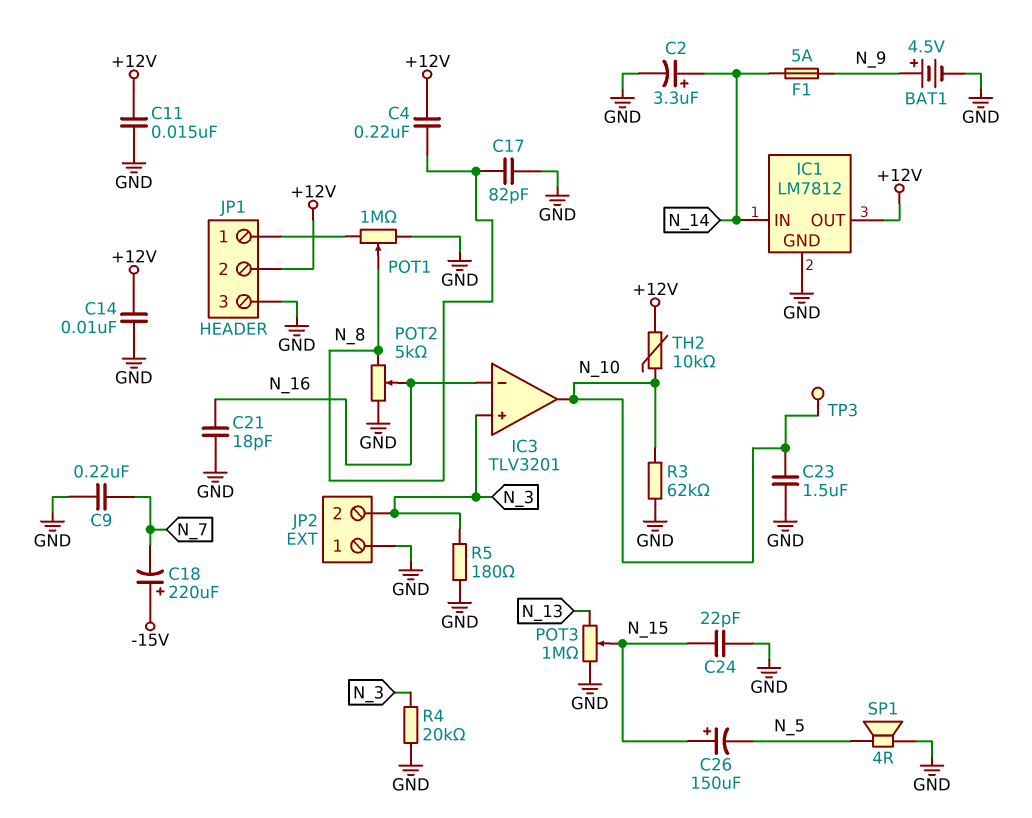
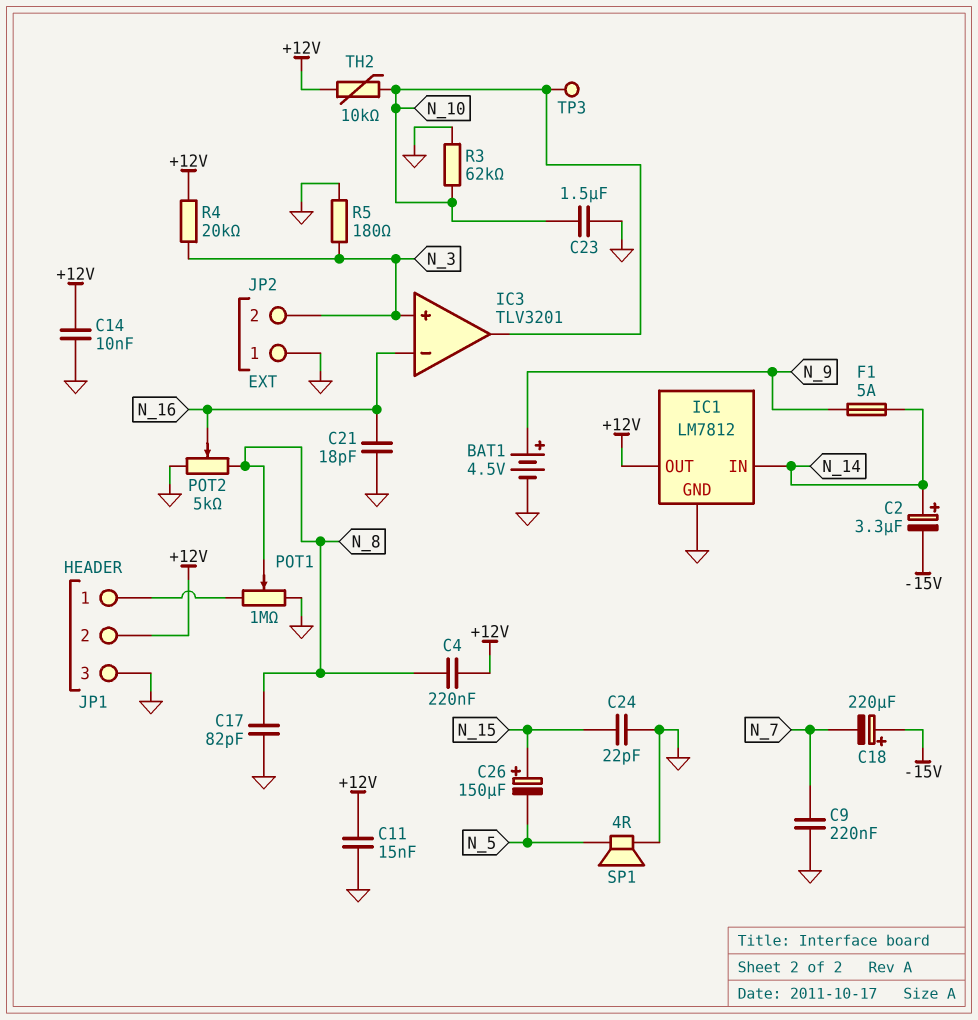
C2: 3.3uF (plus N_14, minus GND) -> 3.3uF (plus N_14, minus -15V)
POT3: 1M (GND, N_13, wiper N_15) -> none
R4: 20k (GND, N_3) -> 20k (+12V, N_3)

